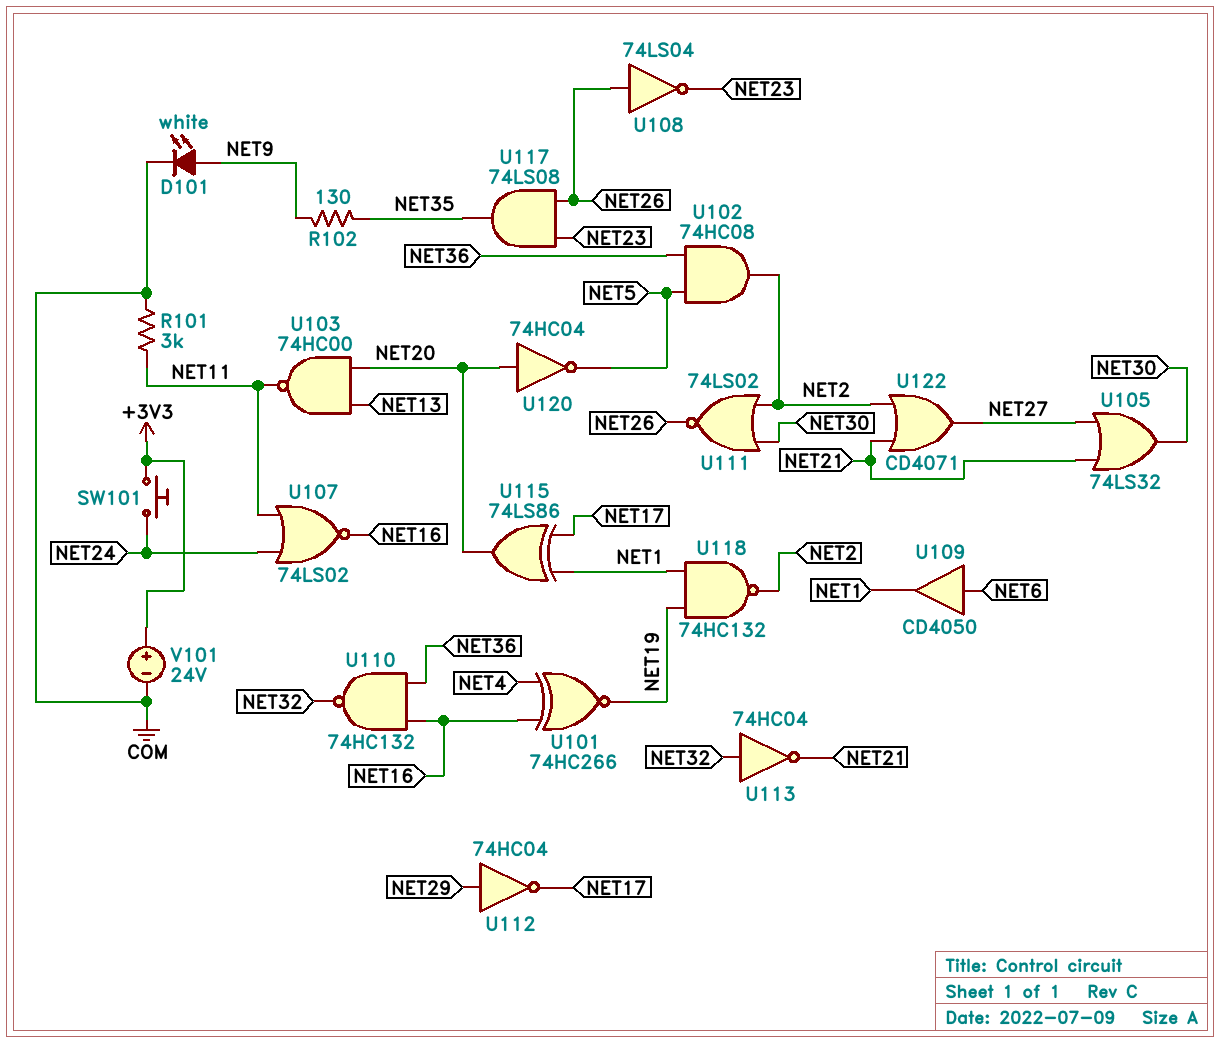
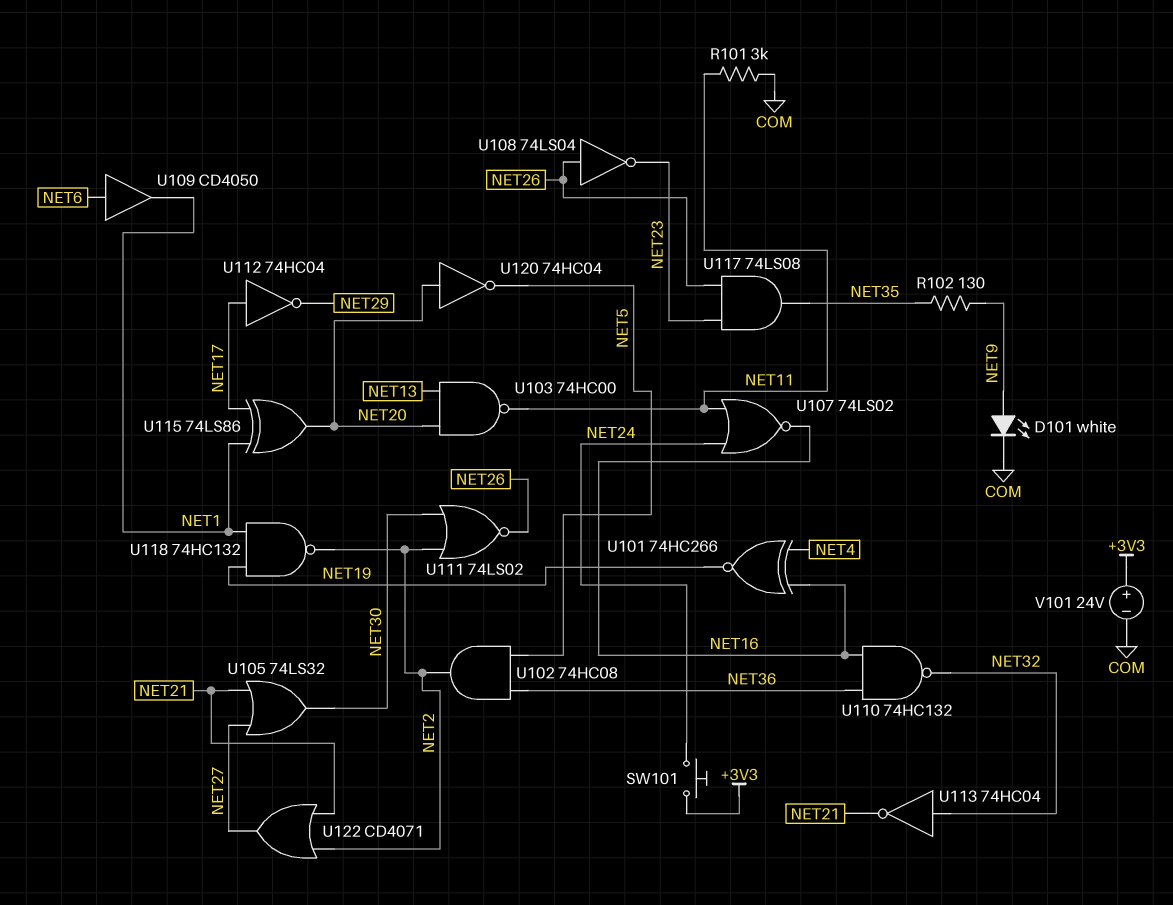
U112: NOT 74HC04 (in NET29, out NET17) -> NOT 74HC04 (in NET17, out NET29)

